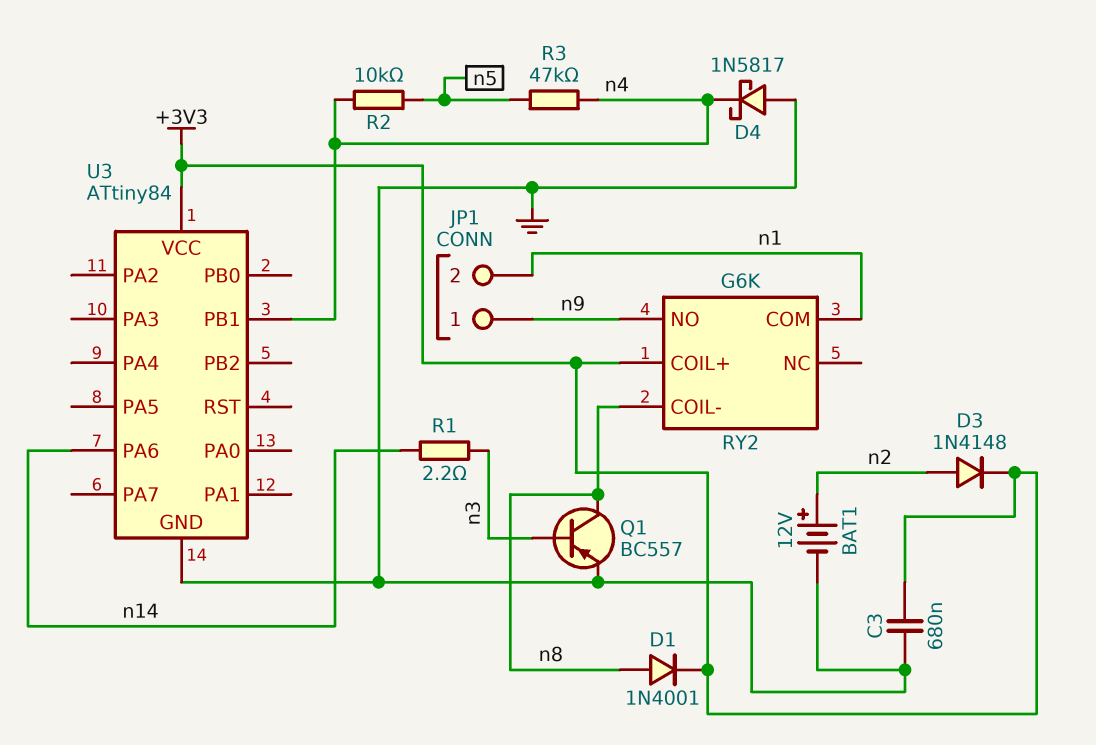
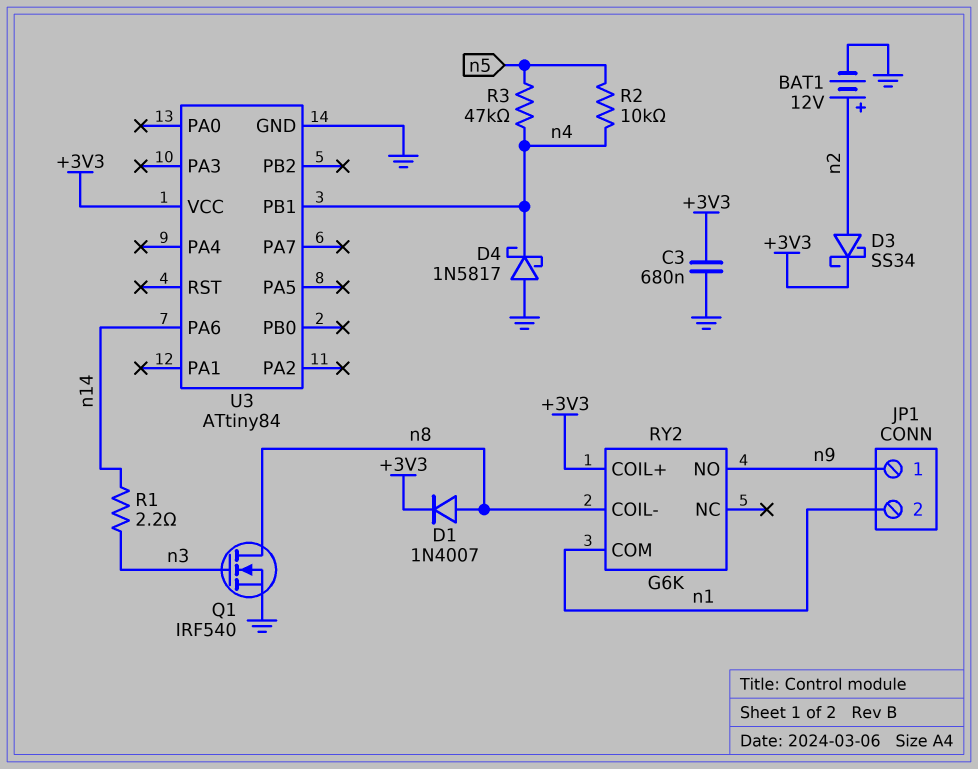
D1: diode 1N4001 (A n8, K +3V3) -> diode 1N4007 (A n8, K +3V3)
D3: diode 1N4148 (A n2, K +3V3) -> schottky SS34 (A n2, K +3V3)
Q1: PNP BC557 (B n3, C n8, E GND) -> NMOS IRF540 (G n3, D n8, S GND)

